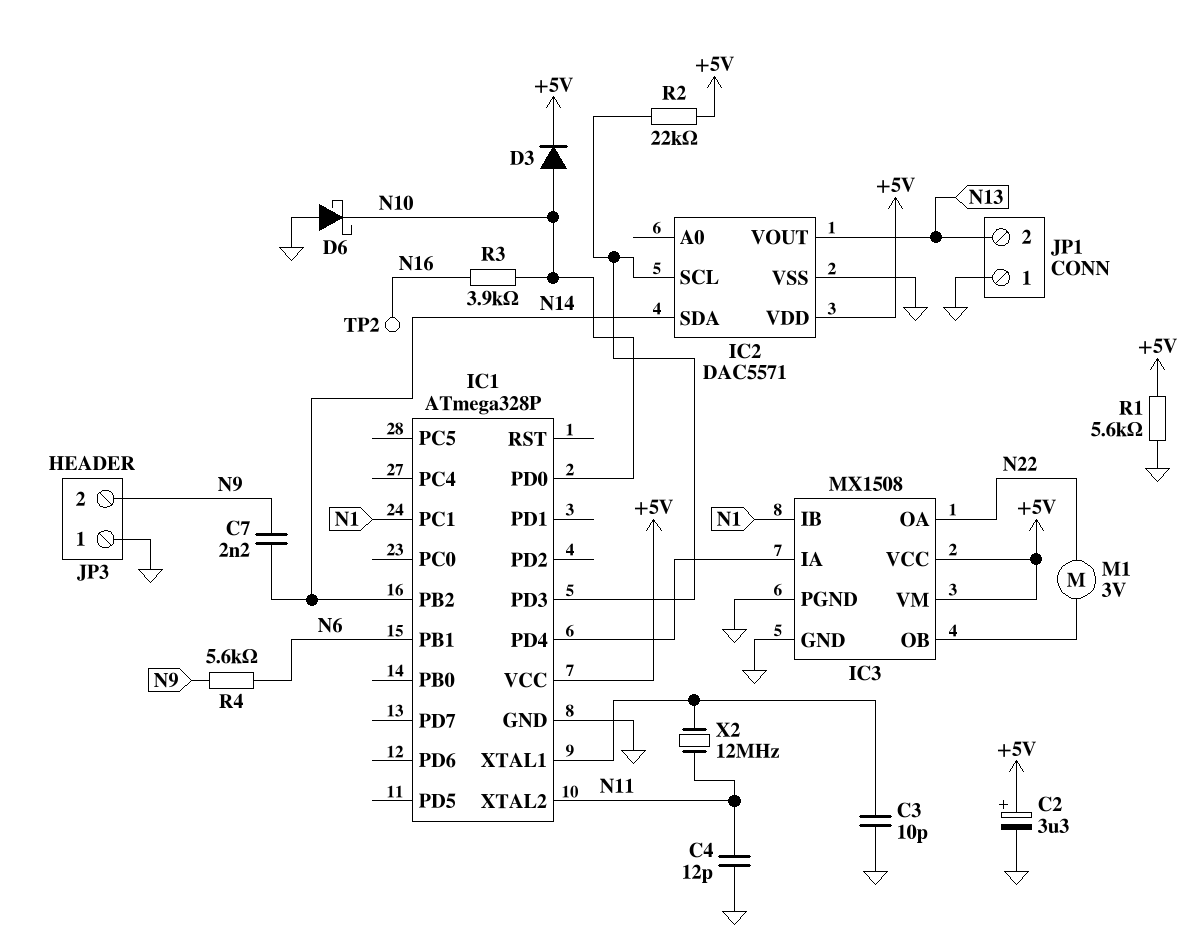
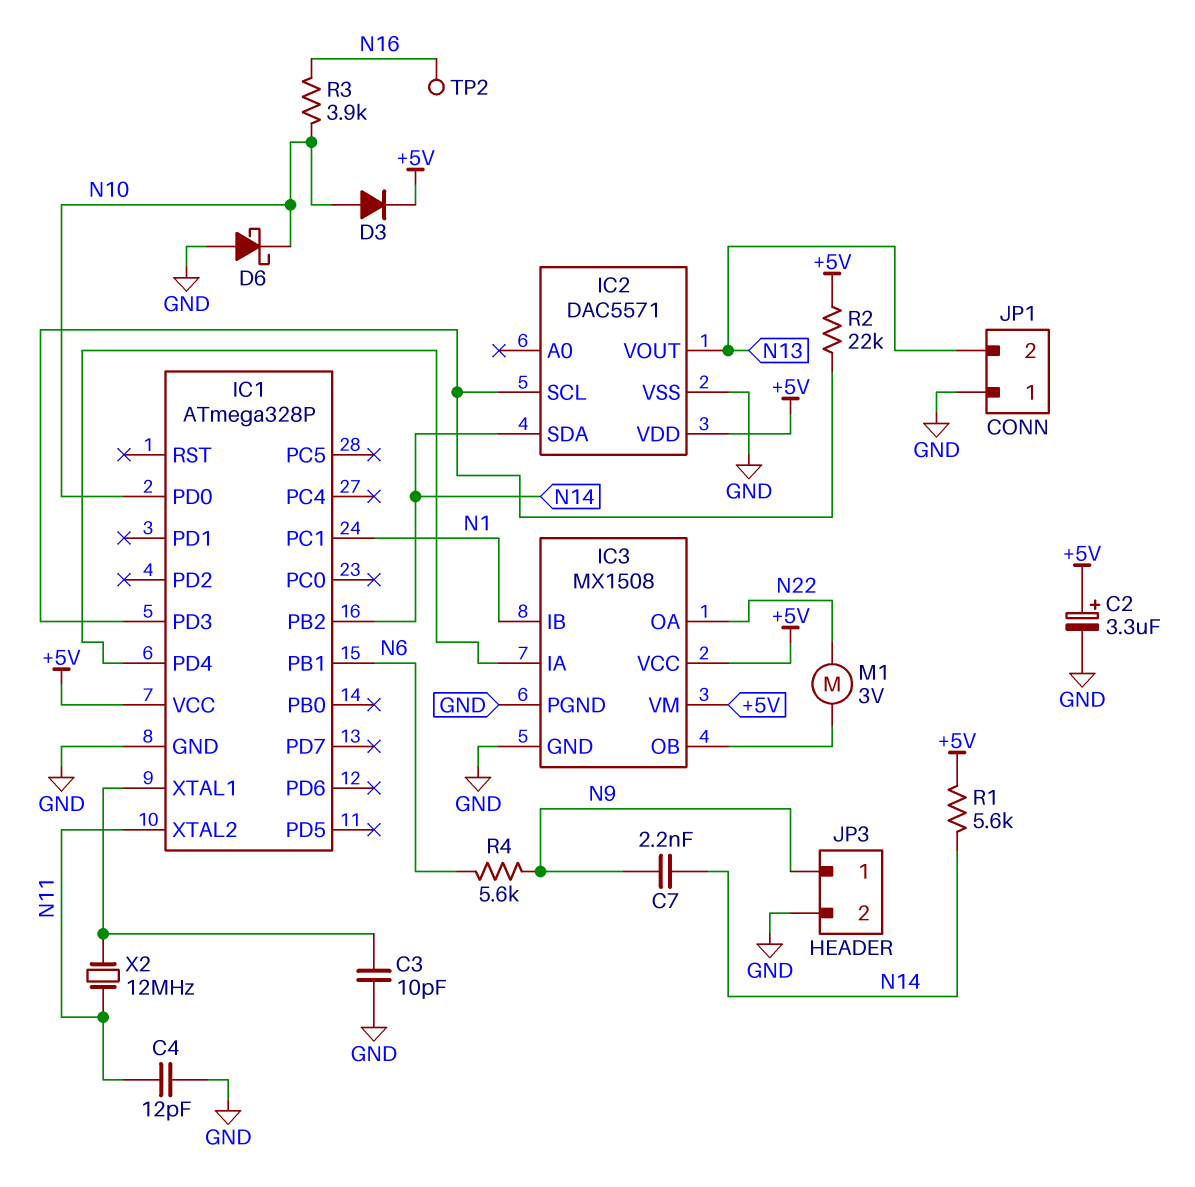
JP3 pin 1: GND -> N9
JP3 pin 2: N9 -> GND
R1: 5.6k (+5V, GND) -> 5.6k (+5V, N14)

